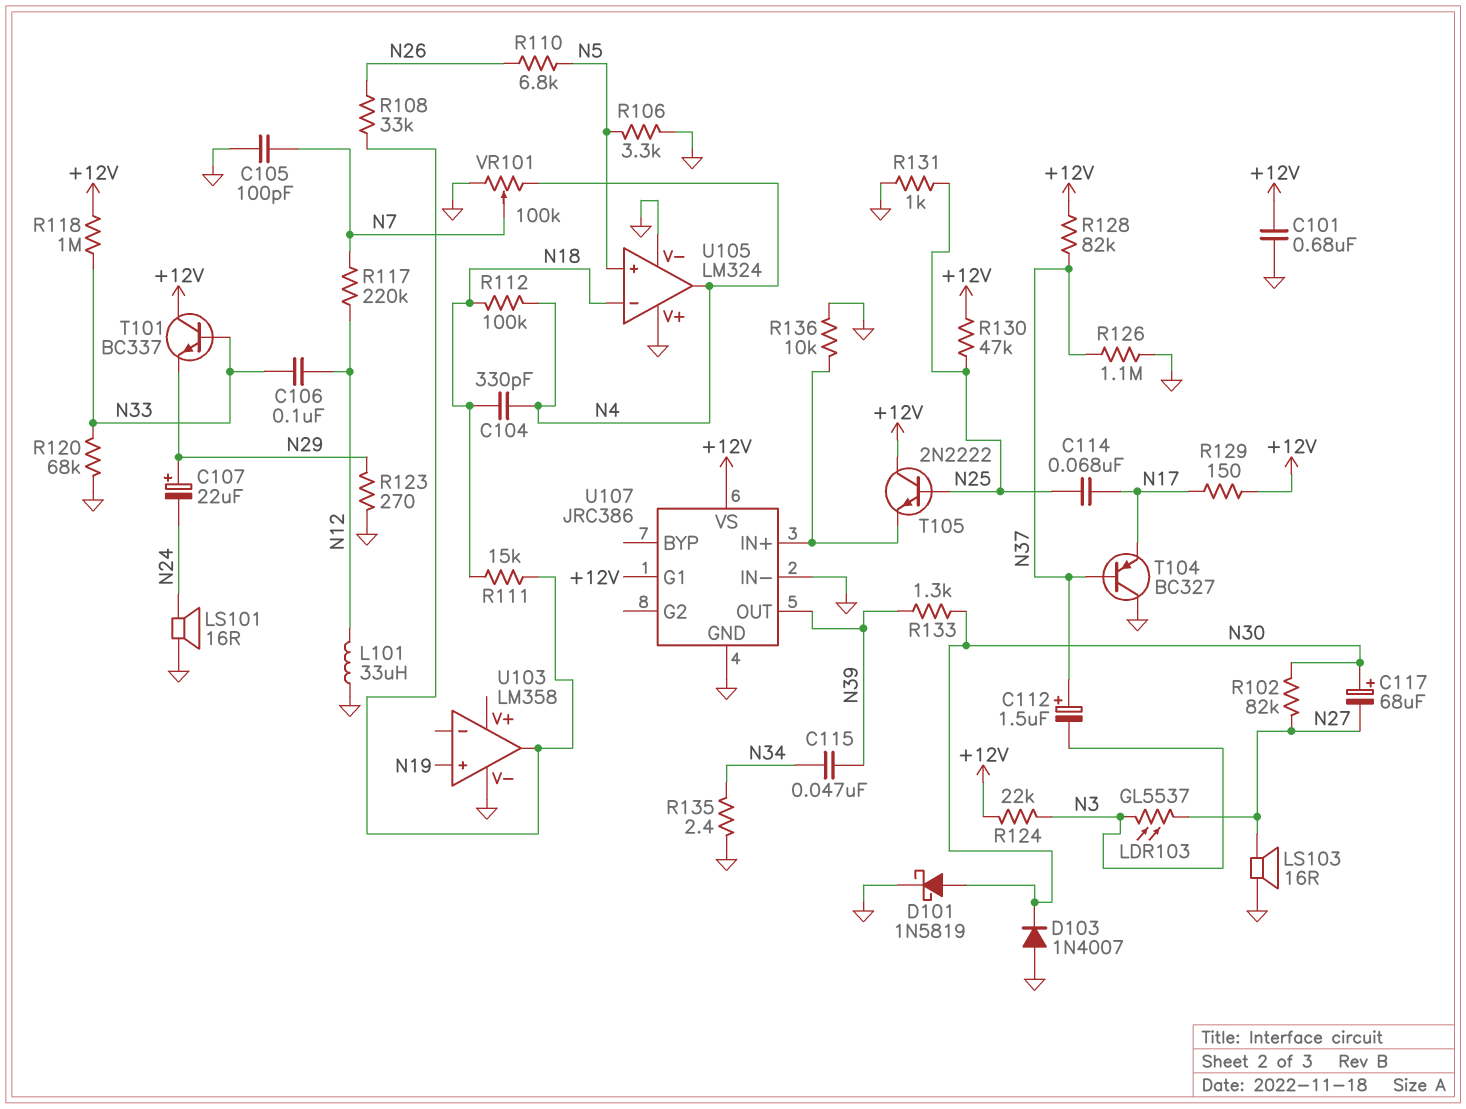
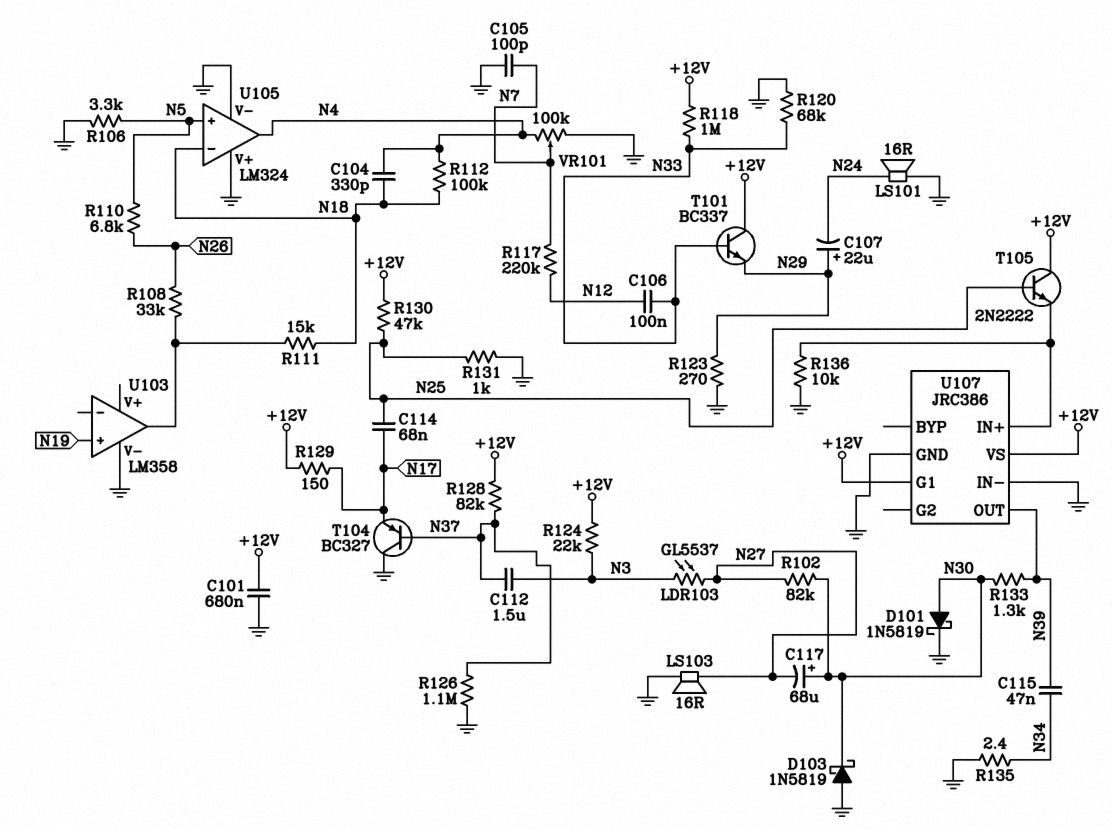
C112: 1.5uF (plus N37, minus N3) -> 1.5uF (N3, N37)
D103: diode 1N4007 (A GND, K N30) -> schottky 1N5819 (A GND, K N30)
L101: 33uH (GND, N12) -> none

